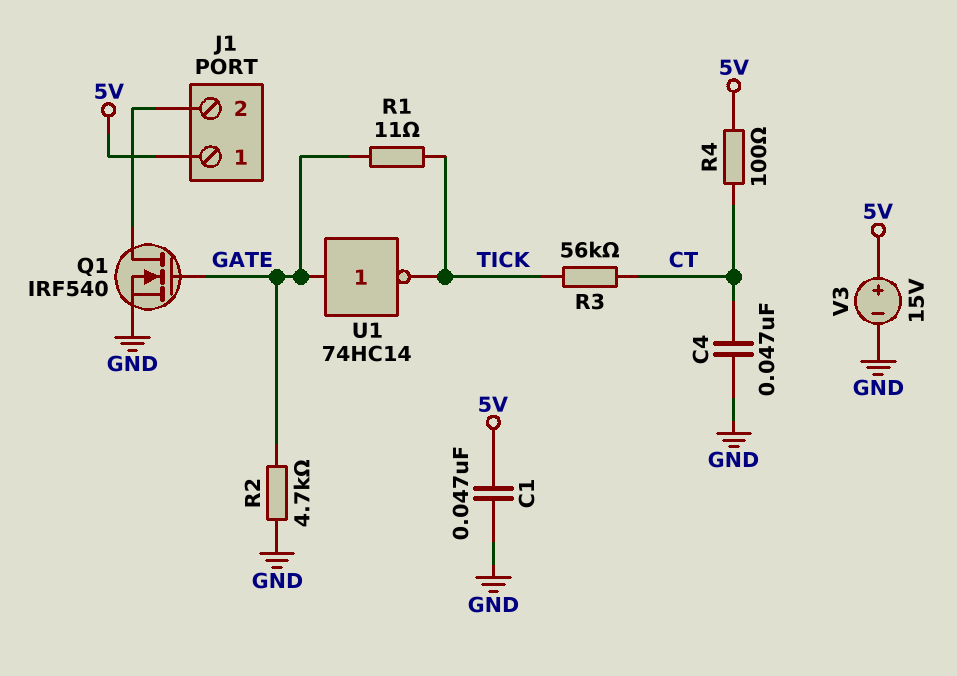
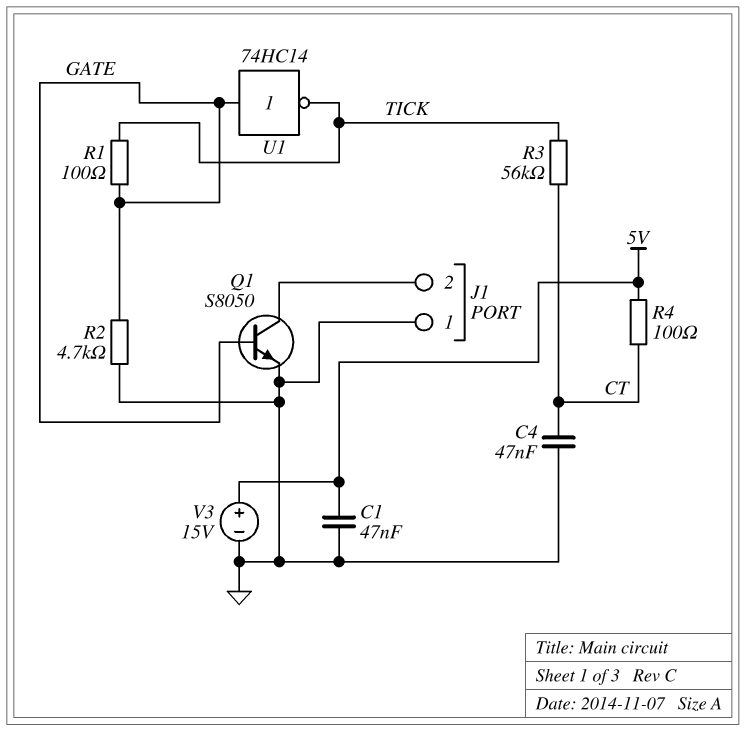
J1 pin 1: 5V -> GND
Q1: NMOS IRF540 (G GATE, D J1/2, S GND) -> NPN S8050 (B GATE, C J1/2, E GND)
R1: 11 (GATE, TICK) -> 100 (GATE, TICK)

